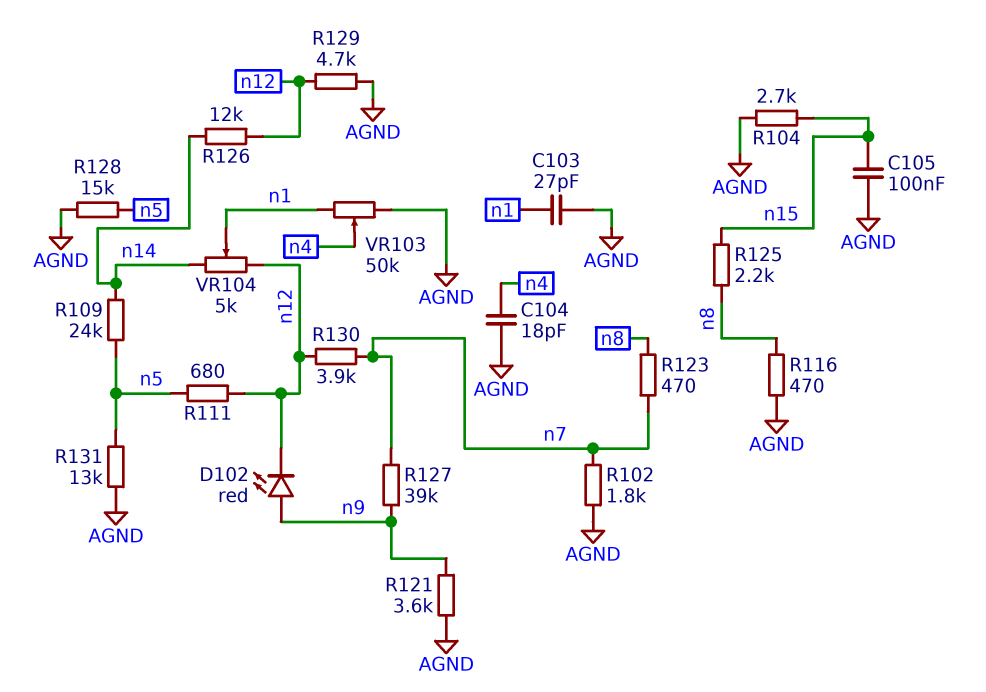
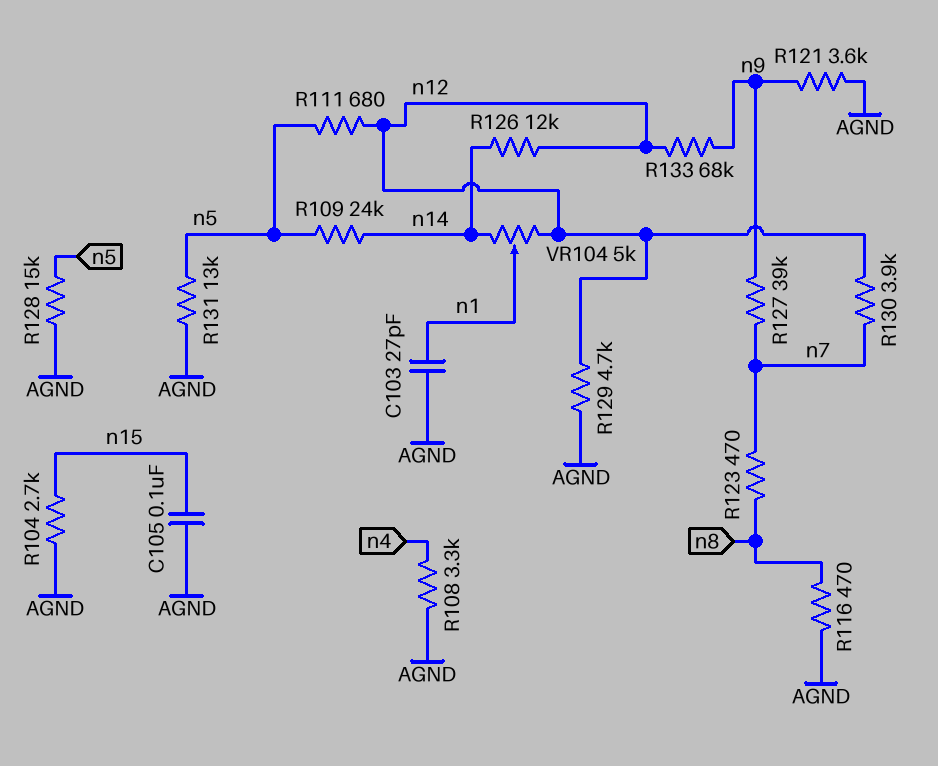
C104: 18pF (AGND, n4) -> none
D102: LED red (A n9, K n12) -> none
R102: 1.8k (AGND, n7) -> none
R108: none -> 3.3k (AGND, n4)
R125: 2.2k (n8, n15) -> none
R133: none -> 68k (n9, n12)
VR103: 50k (AGND, n1, wiper n4) -> none

